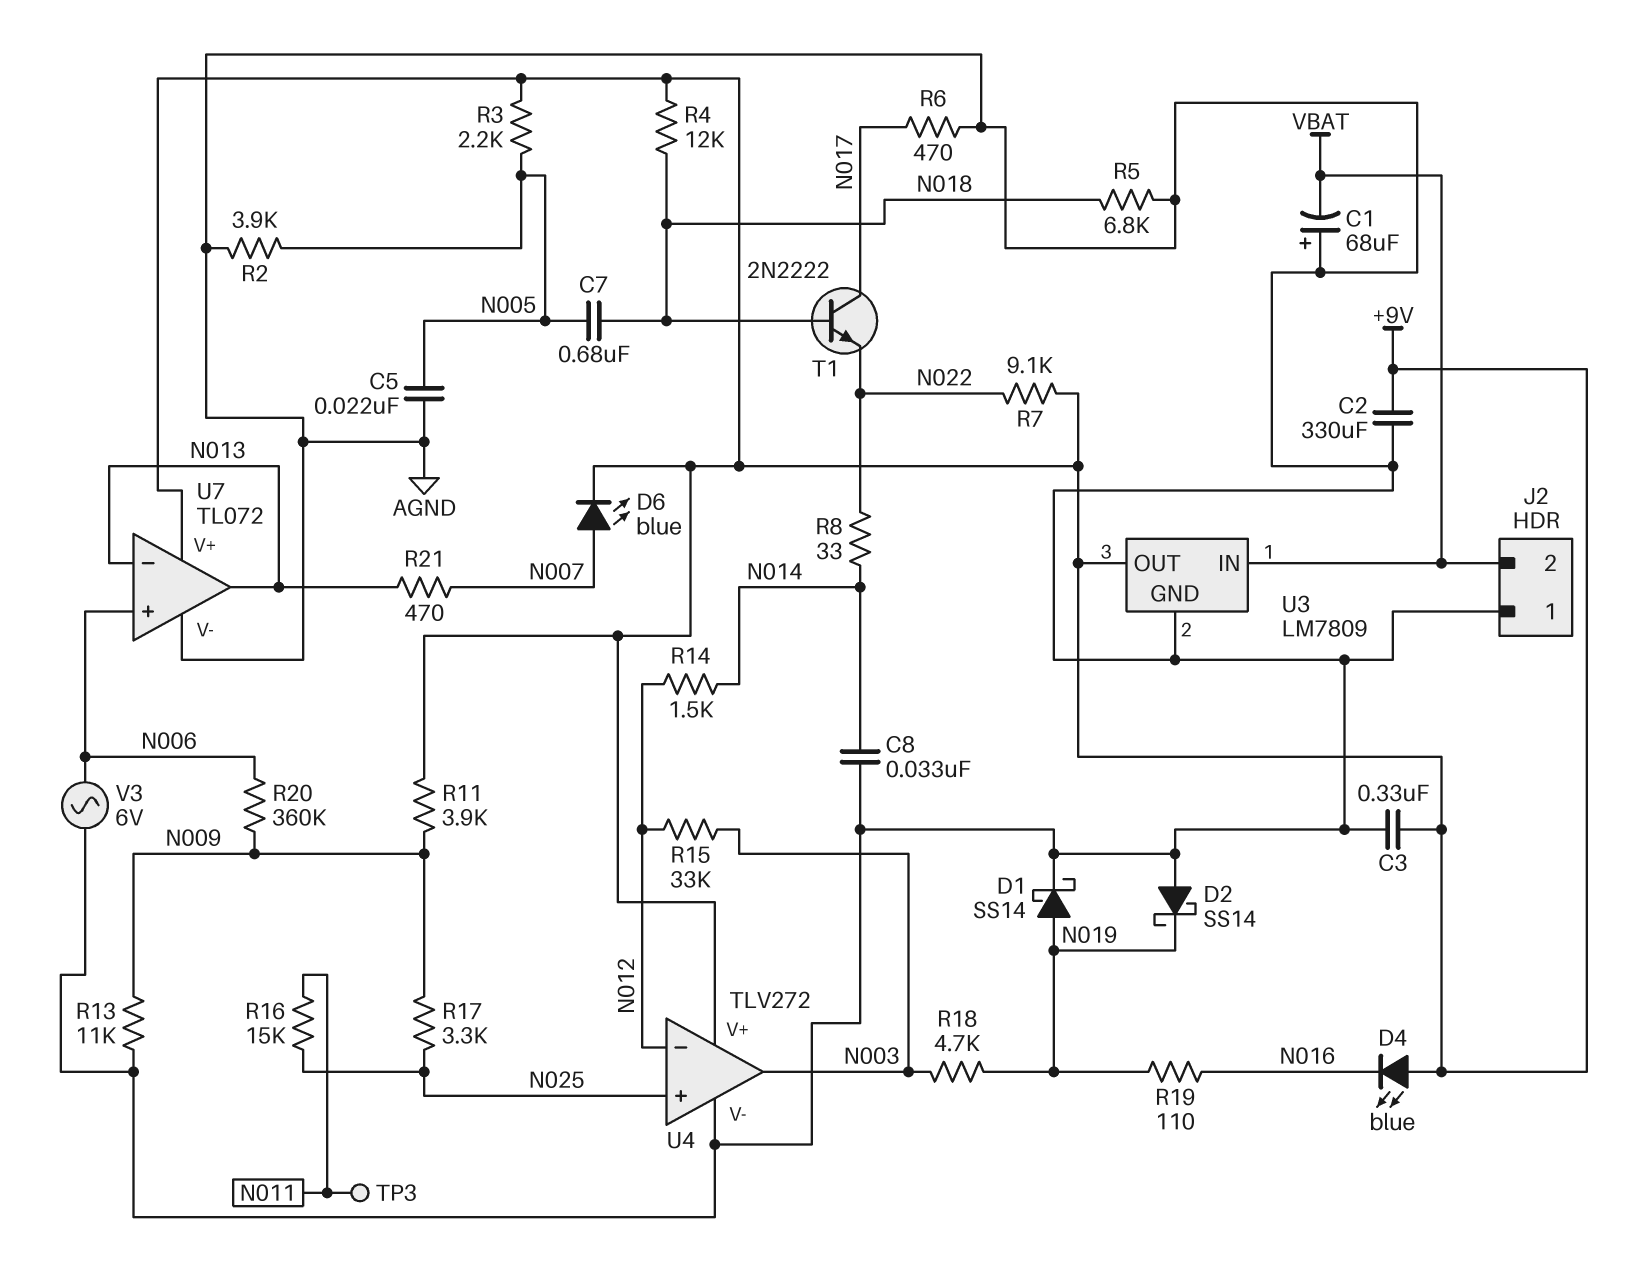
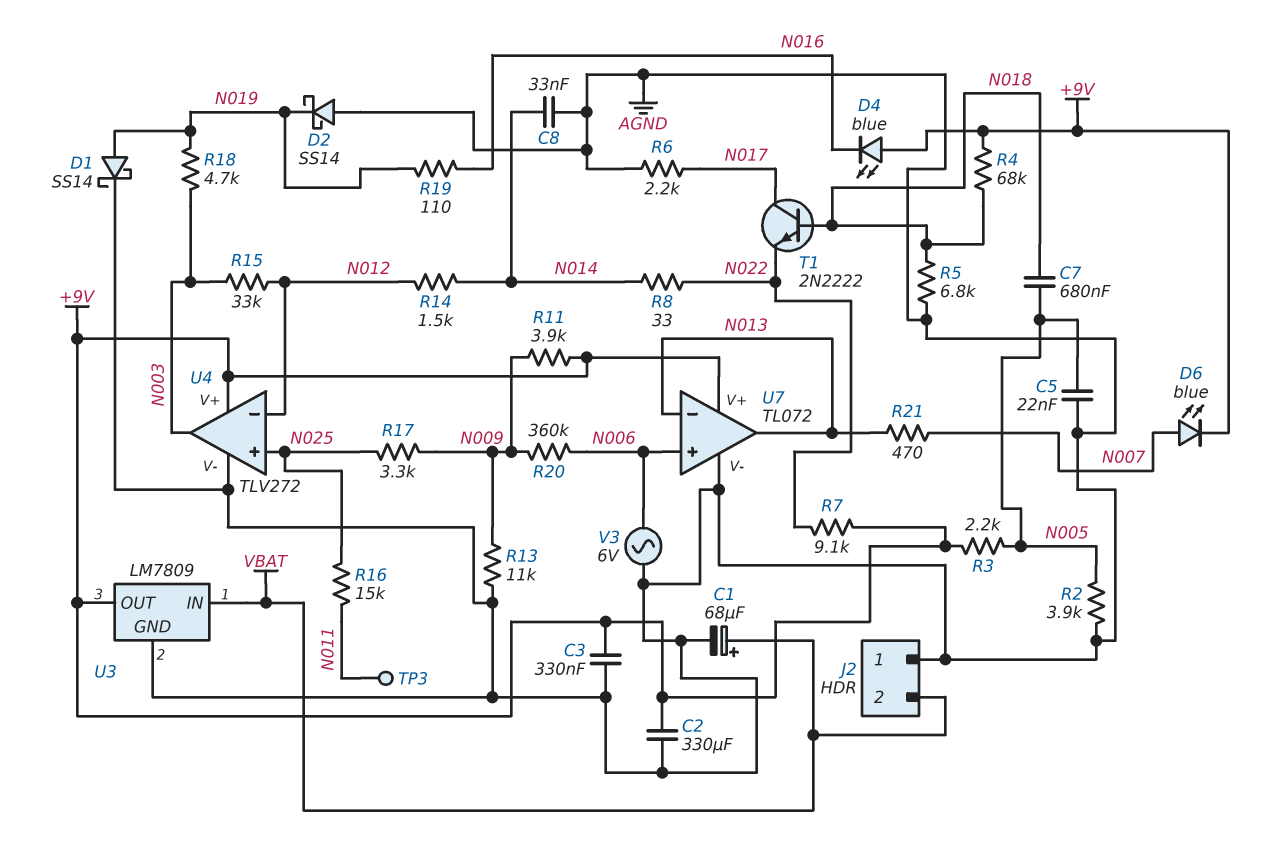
C1: 68uF (plus AGND, minus VBAT) -> 68uF (plus VBAT, minus AGND)
R4: 12k (+9V, N018) -> 68k (+9V, N018)
R6: 470 (AGND, N017) -> 2.2k (AGND, N017)

